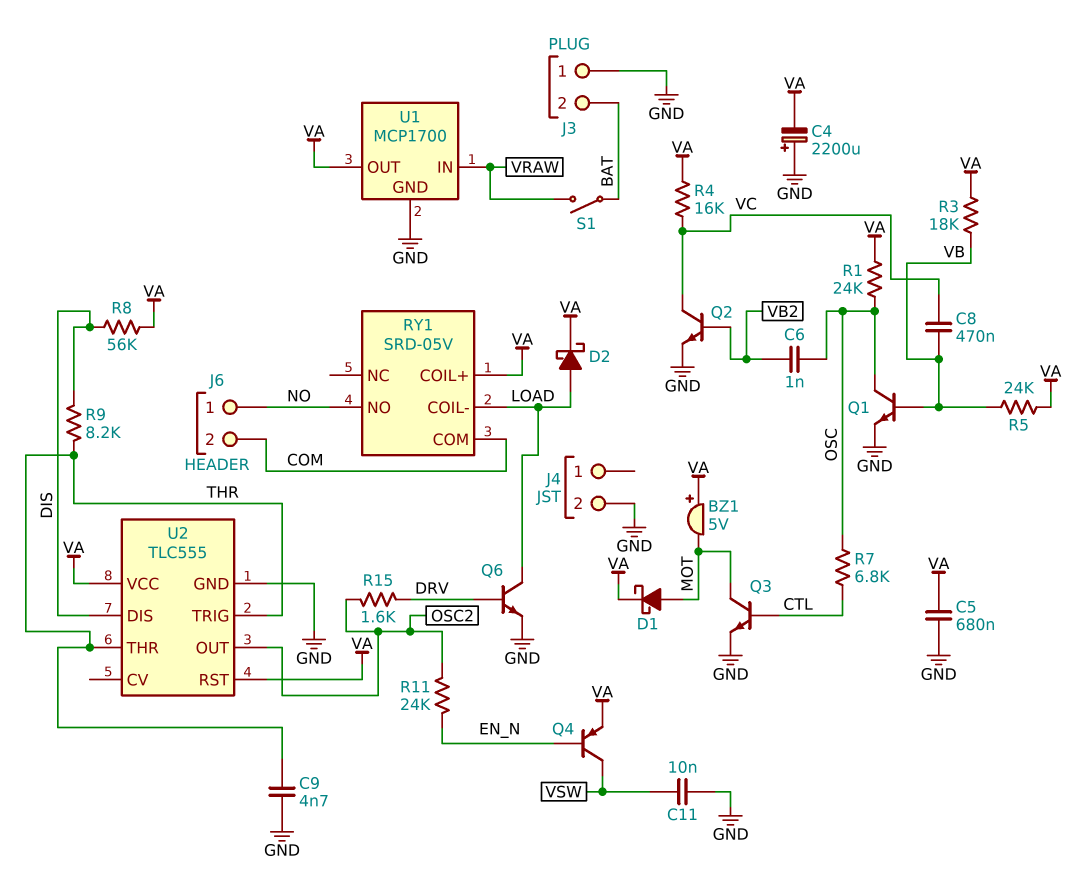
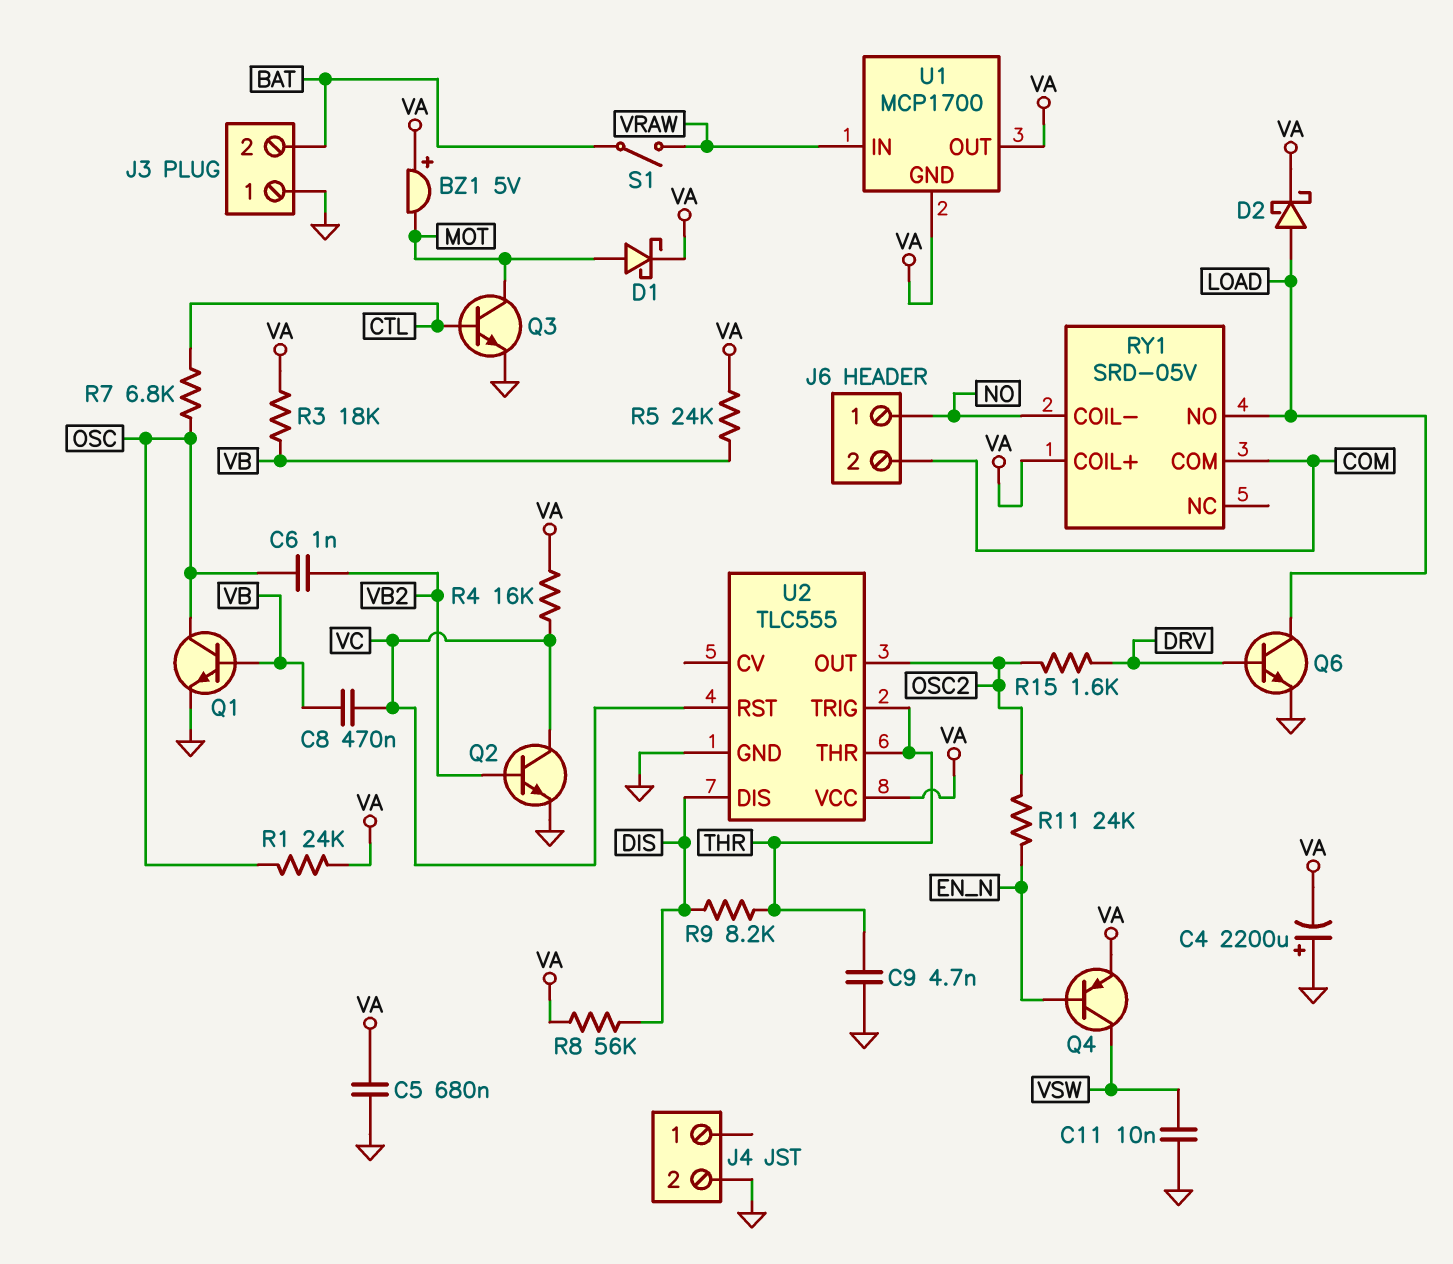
RY1 pin COIL-: LOAD -> NO
RY1 pin NO: NO -> LOAD
U1 pin GND: GND -> VA
U2 pin RST: VA -> VC

